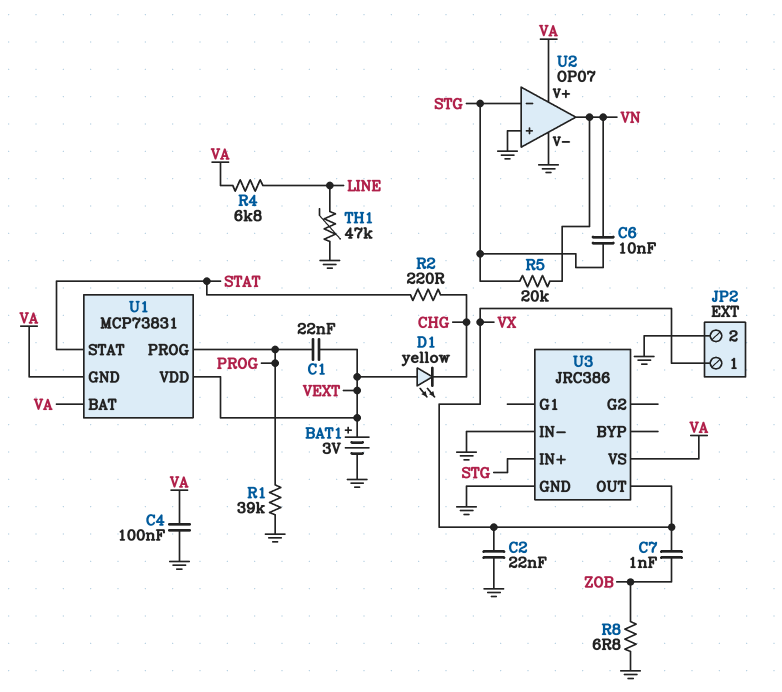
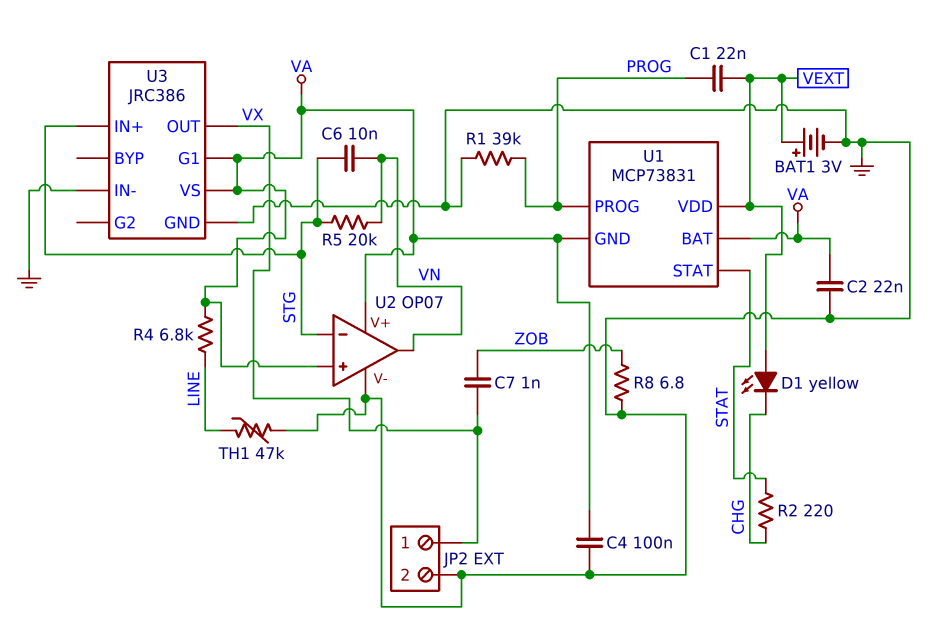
C2: 22nF (GND, VX) -> 22nF (GND, VA)
U2 pin in+: GND -> VA
U3 pin G1: none -> VA

